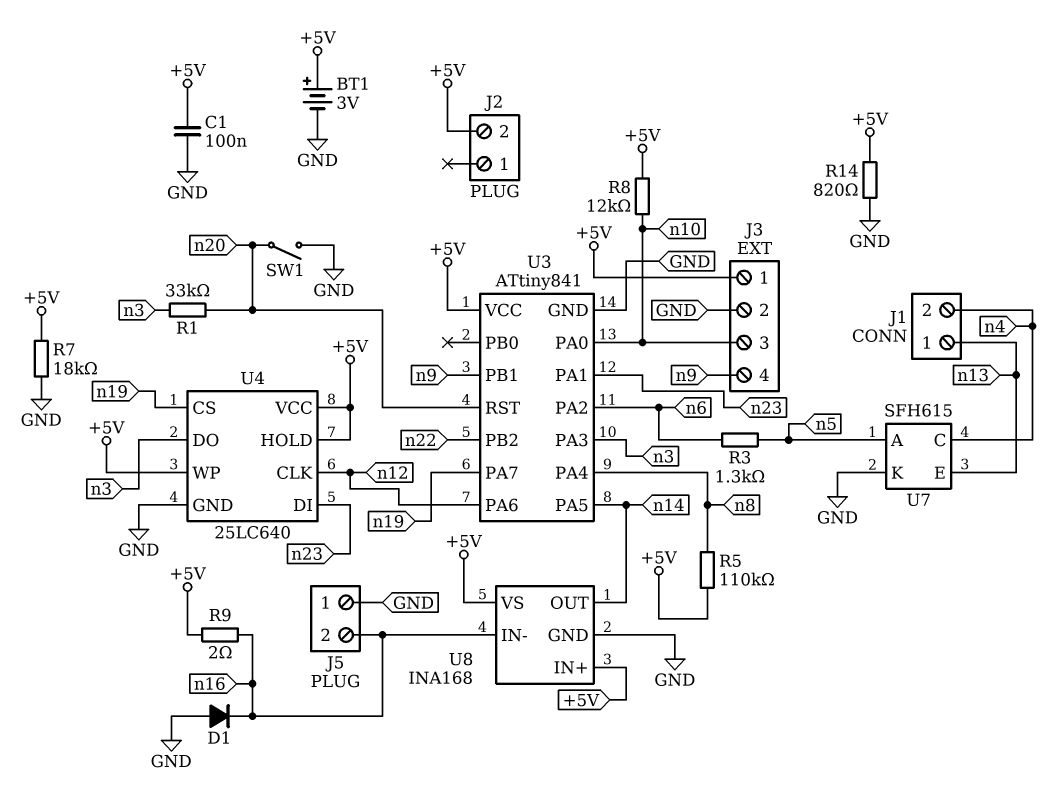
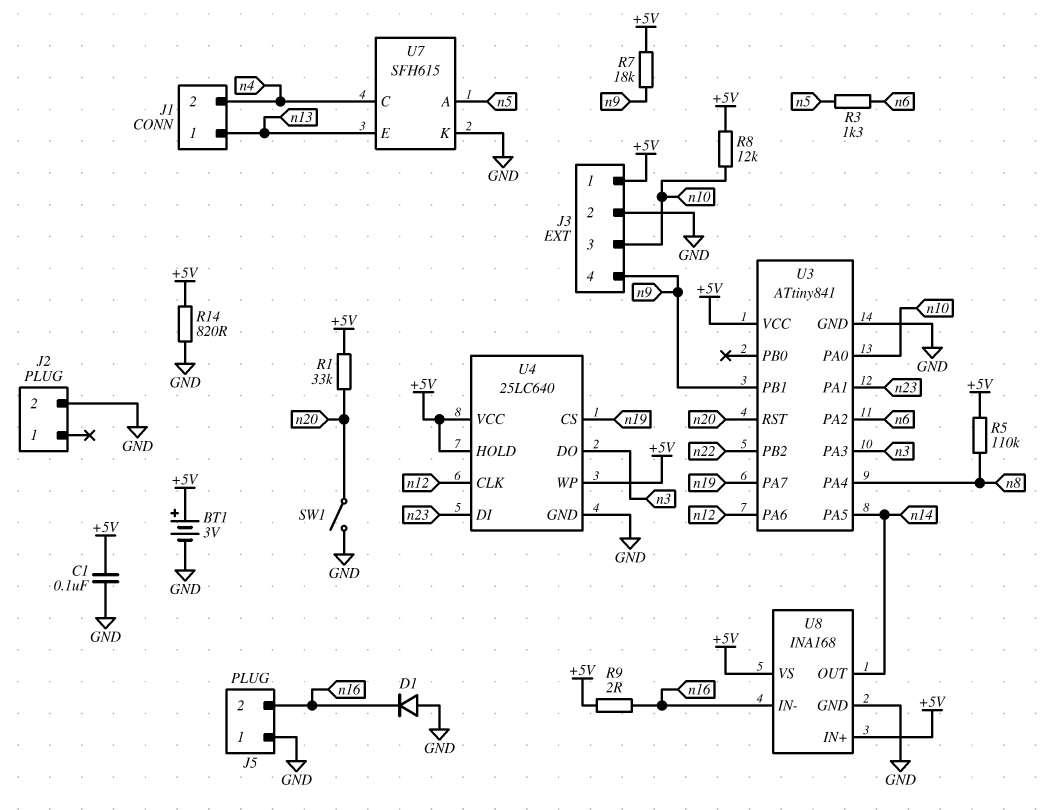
J2 pin 2: +5V -> GND
R1: 33k (n3, n20) -> 33k (+5V, n20)
R7: 18k (+5V, GND) -> 18k (+5V, n9)

